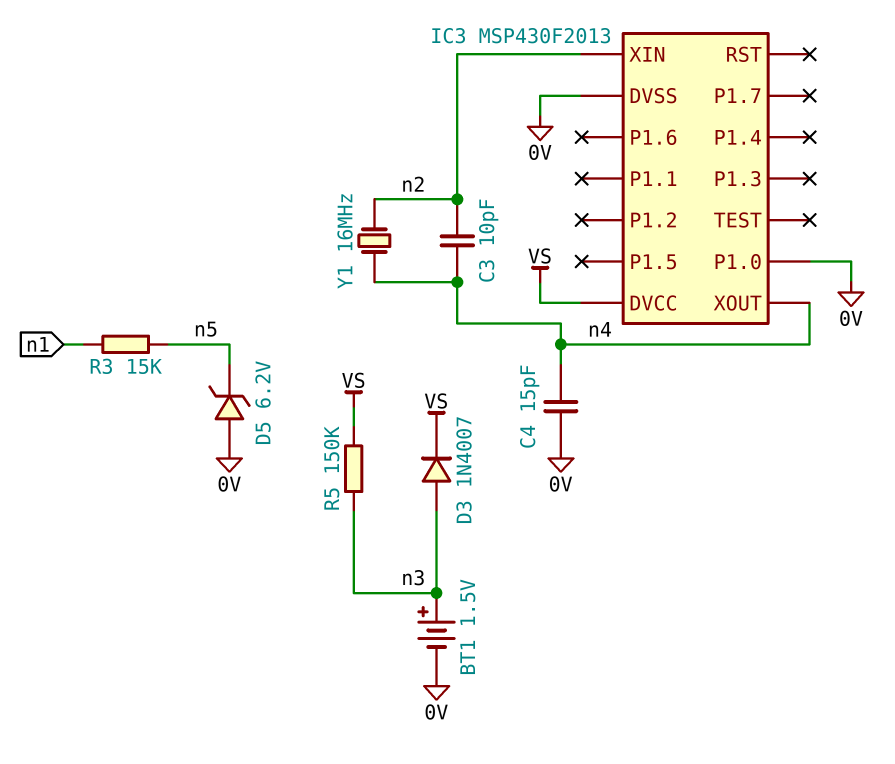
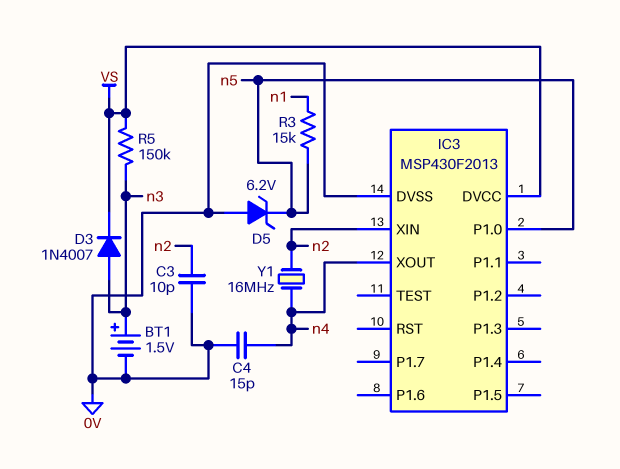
C3: 10pF (n2, n4) -> 10pF (0V, n2)
IC3 pin P1.0: 0V -> n5

